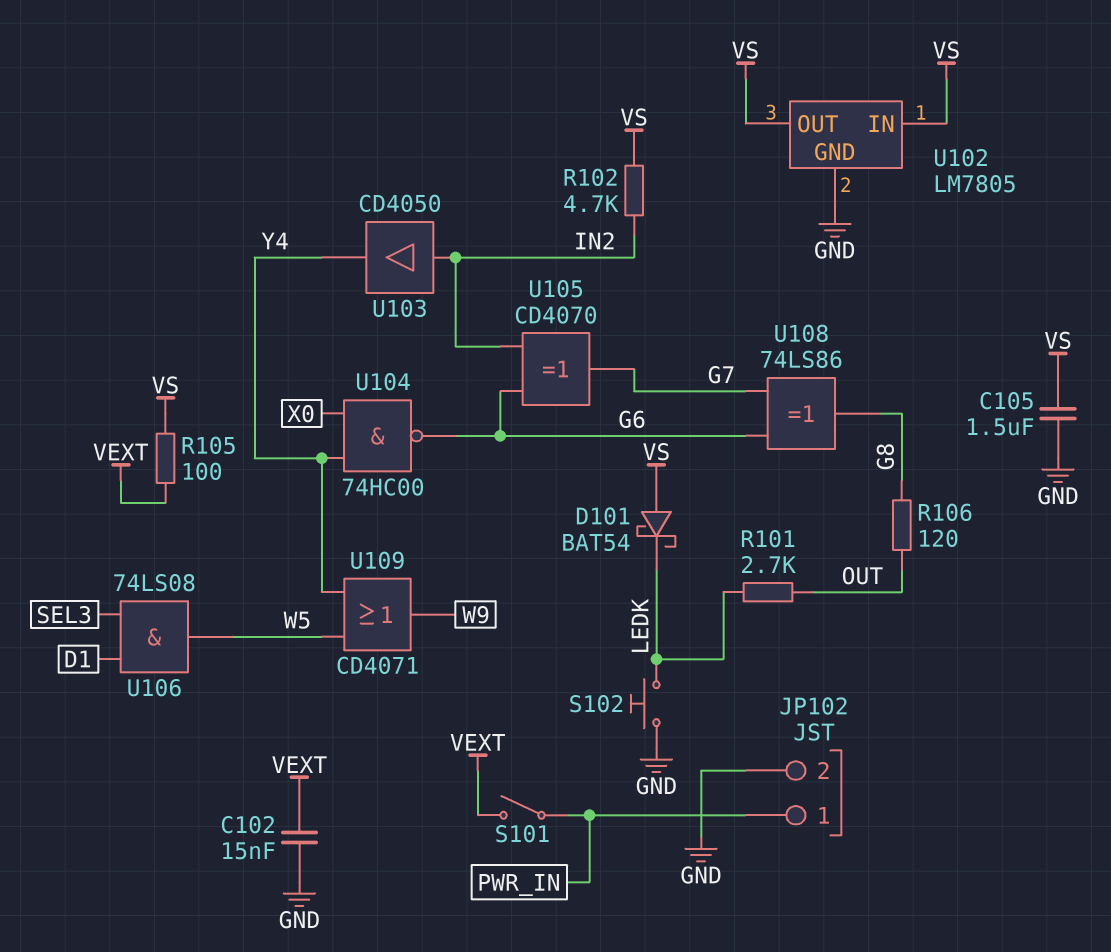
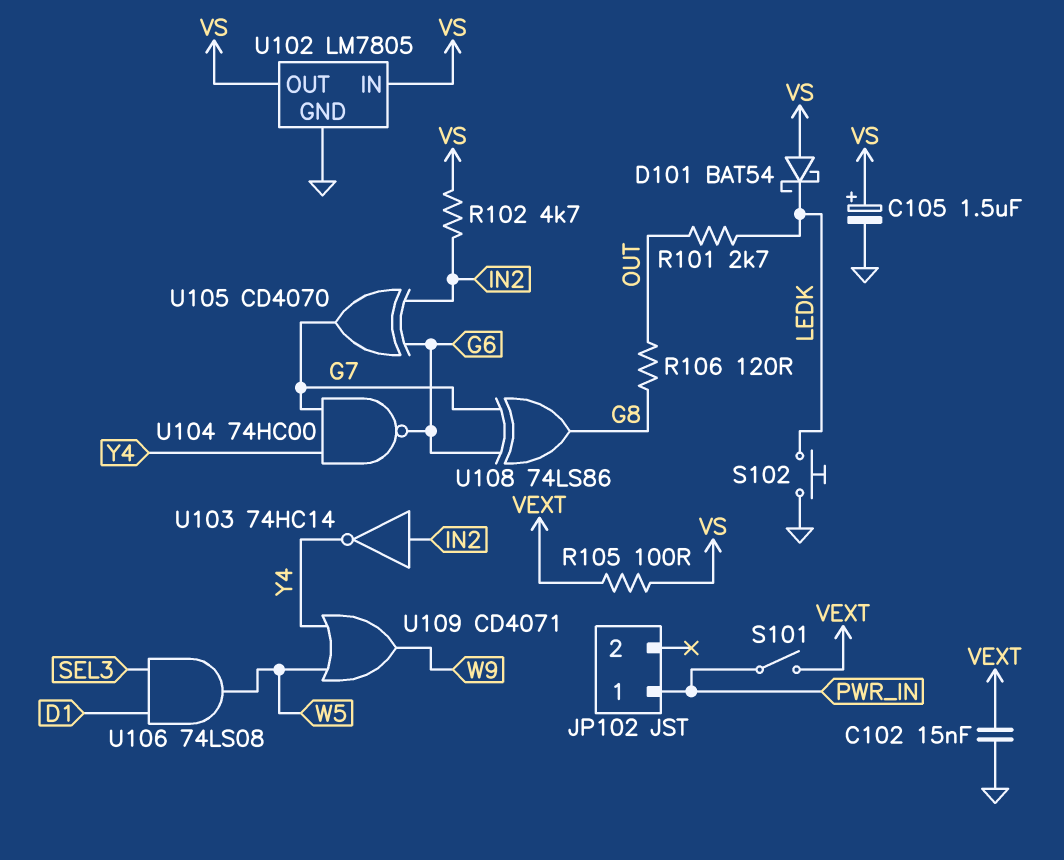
C105: 1.5uF (GND, VS) -> 1.5uF (plus VS, minus GND)
JP102 pin 2: GND -> none
U103: buffer CD4050 (in IN2, out Y4) -> NOT 74HC14 (in IN2, out Y4)
U104: NAND 74HC00 (in X0, in Y4, out G6) -> NAND 74HC00 (in G7, in Y4, out G6)

